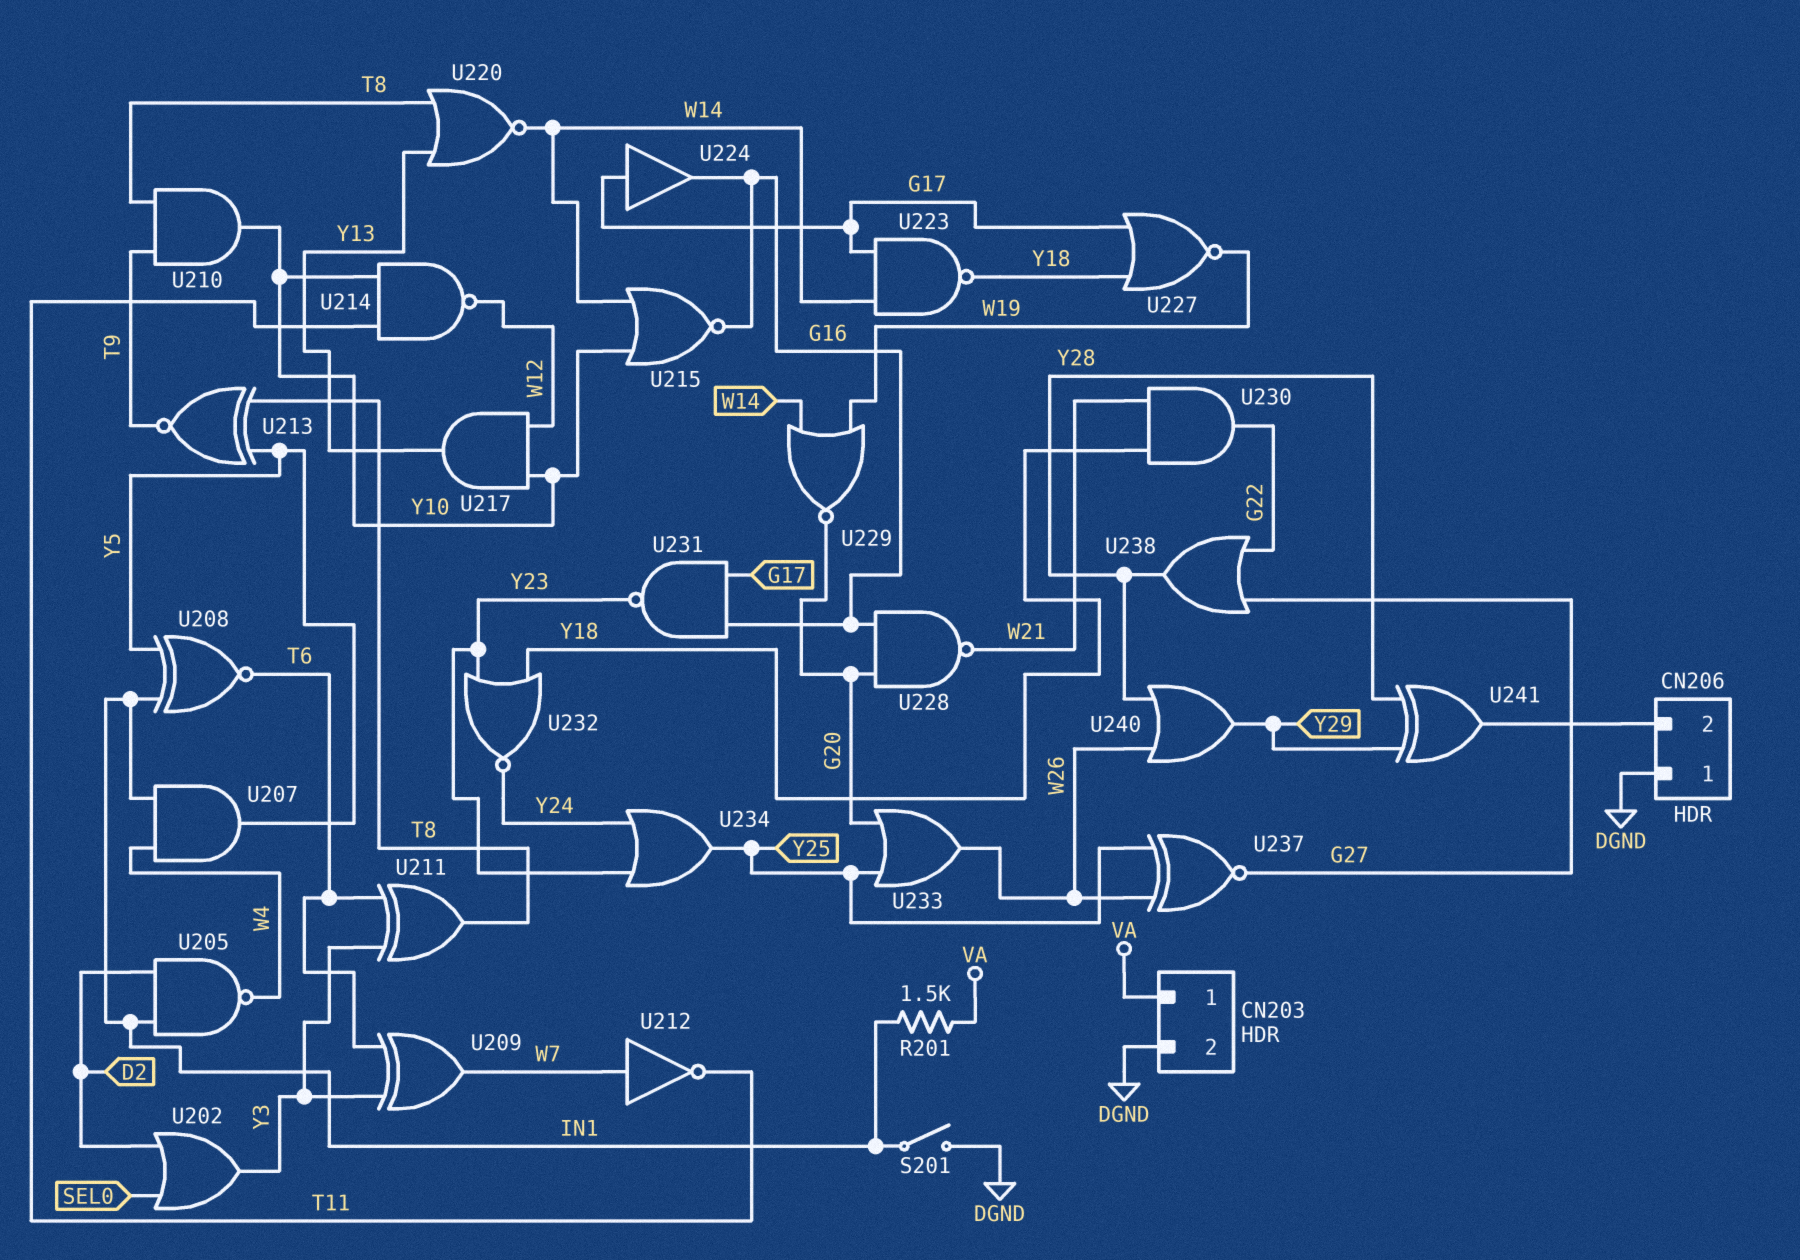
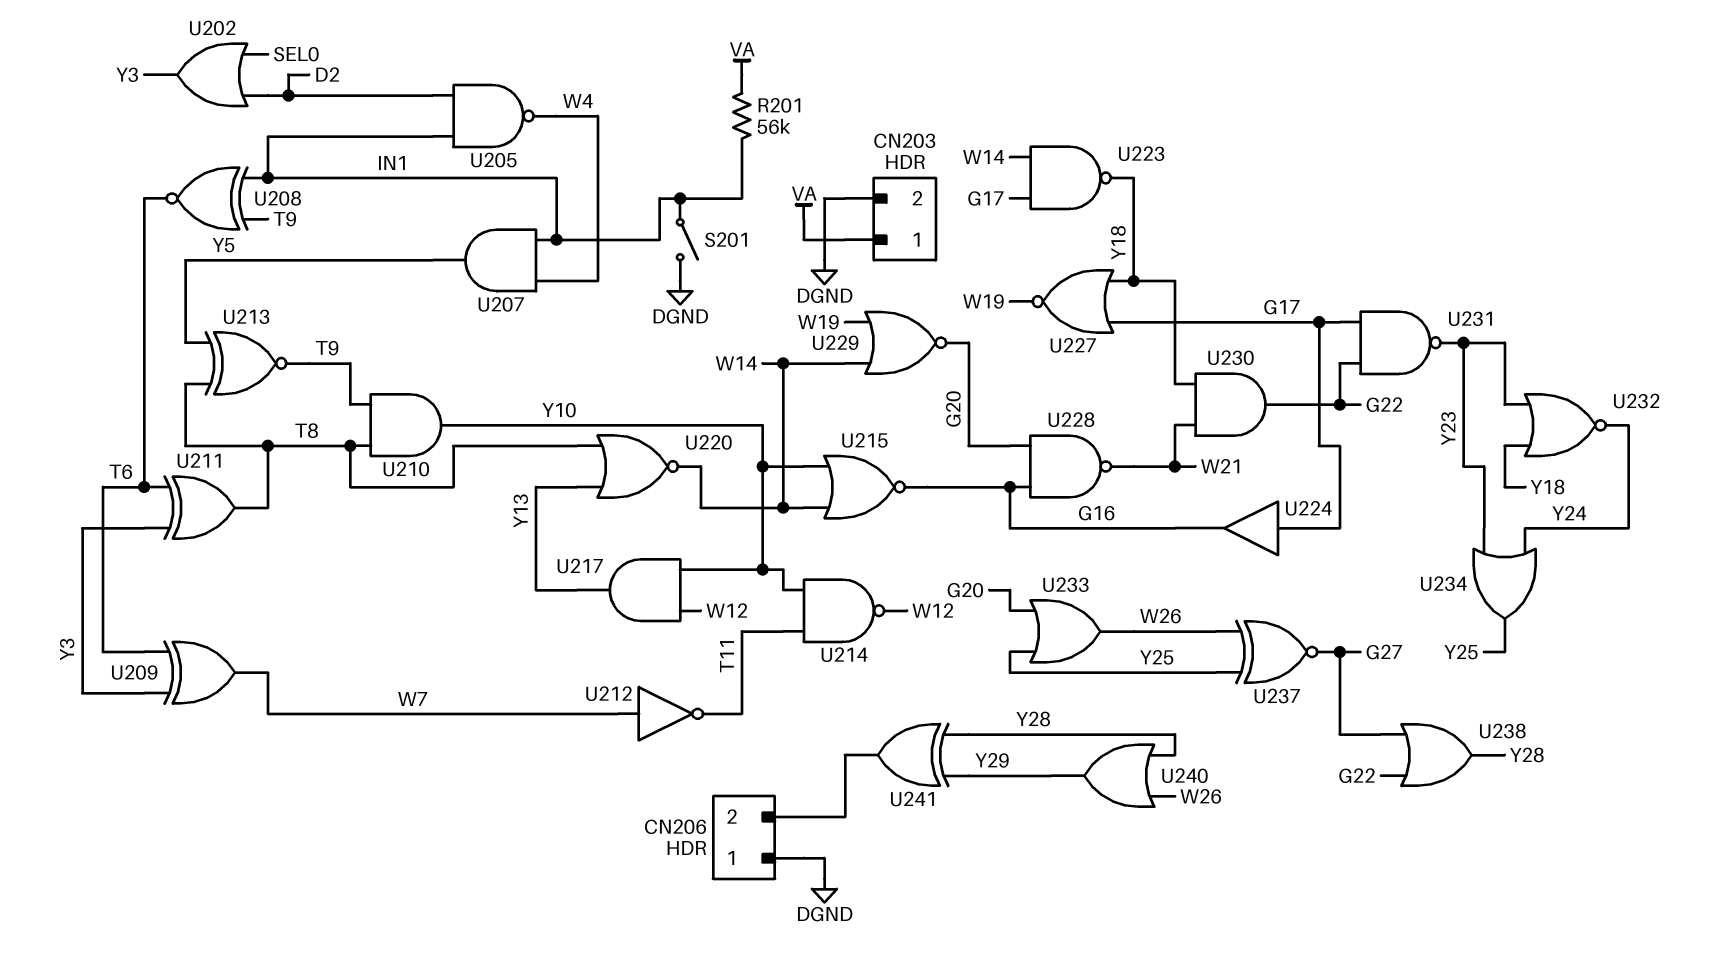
R201: 1.5k (IN1, VA) -> 56k (IN1, VA)
U208: XNOR (in IN1, in Y5, out T6) -> XNOR (in IN1, in T9, out T6)
U231: NAND (in G16, in G17, out Y23) -> NAND (in G17, in G22, out Y23)

